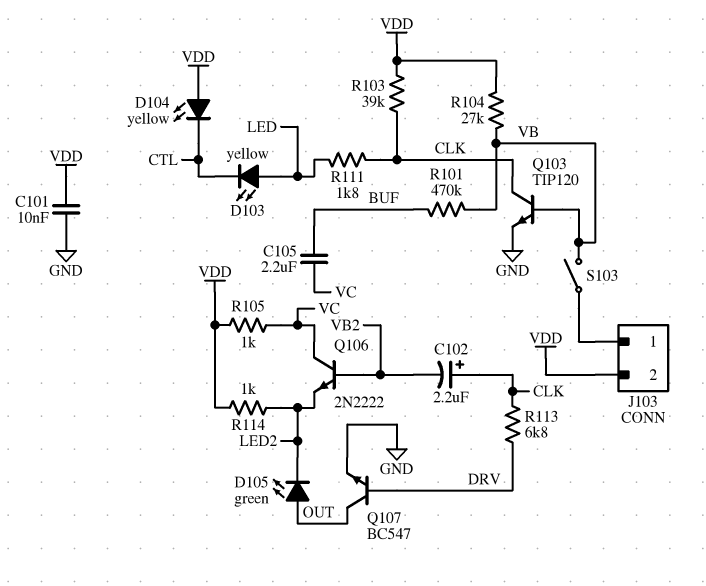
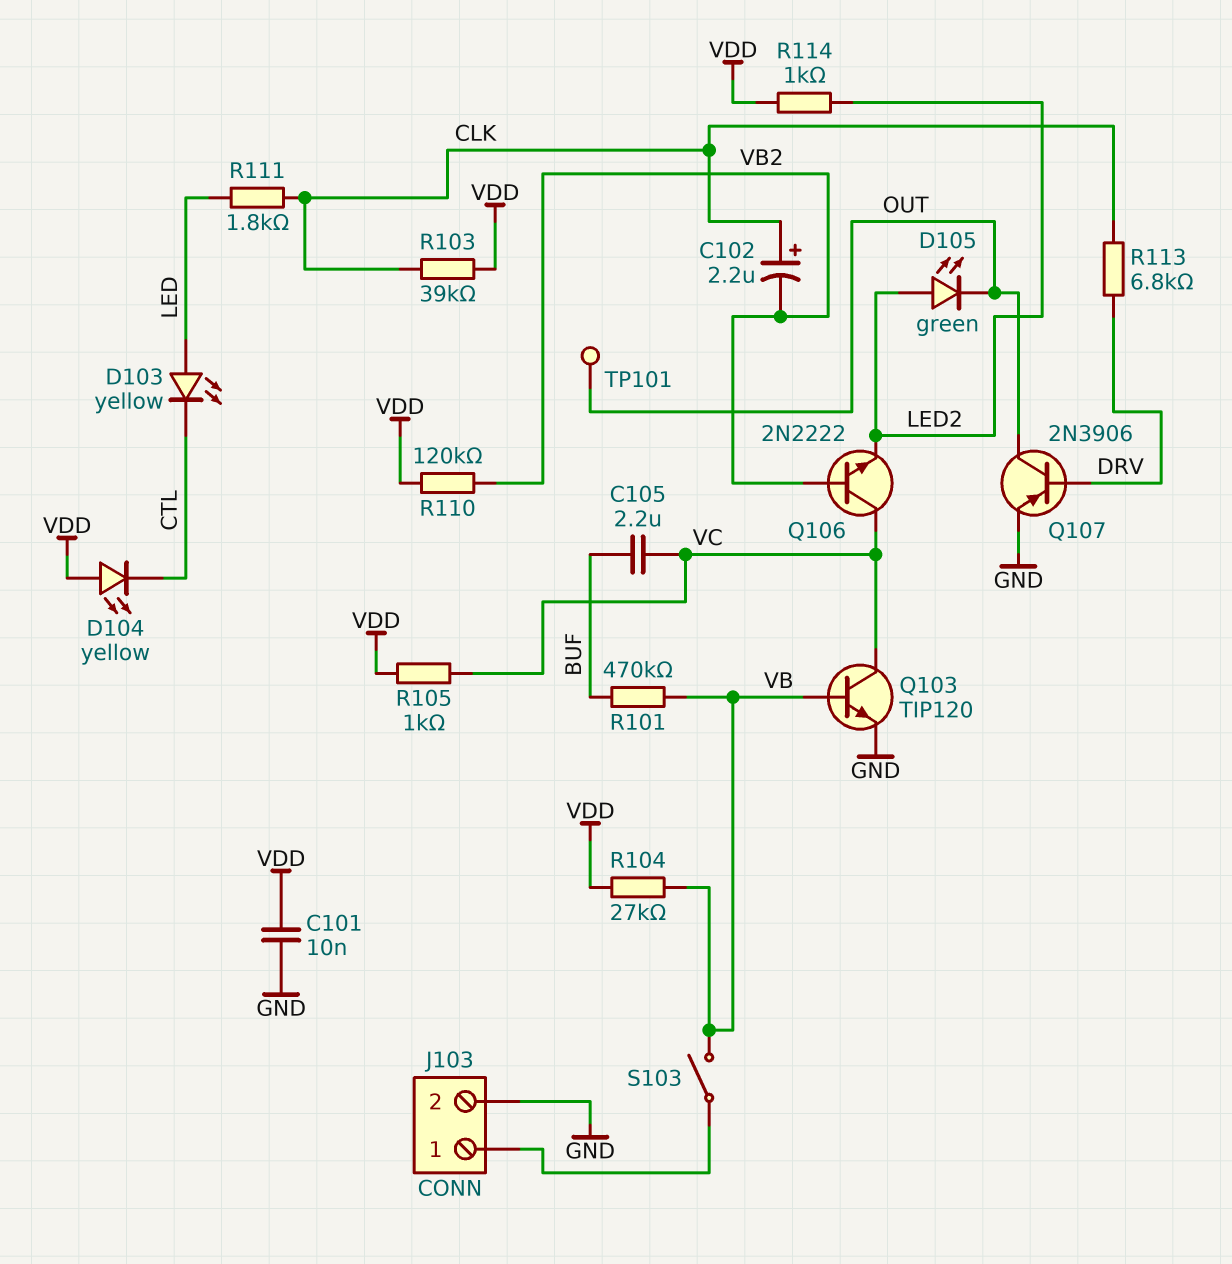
D105: LED green (A OUT, K LED2) -> LED green (A LED2, K OUT)
J103 pin 2: VDD -> GND
Q103: NPN TIP120 (B VB, C CLK, E GND) -> NPN TIP120 (B VB, C VC, E GND)
Q107: NPN BC547 (B DRV, C OUT, E GND) -> PNP 2N3906 (B DRV, C OUT, E GND)
R110: none -> 120k (VB2, VDD)
TP101: none -> test point (OUT)

